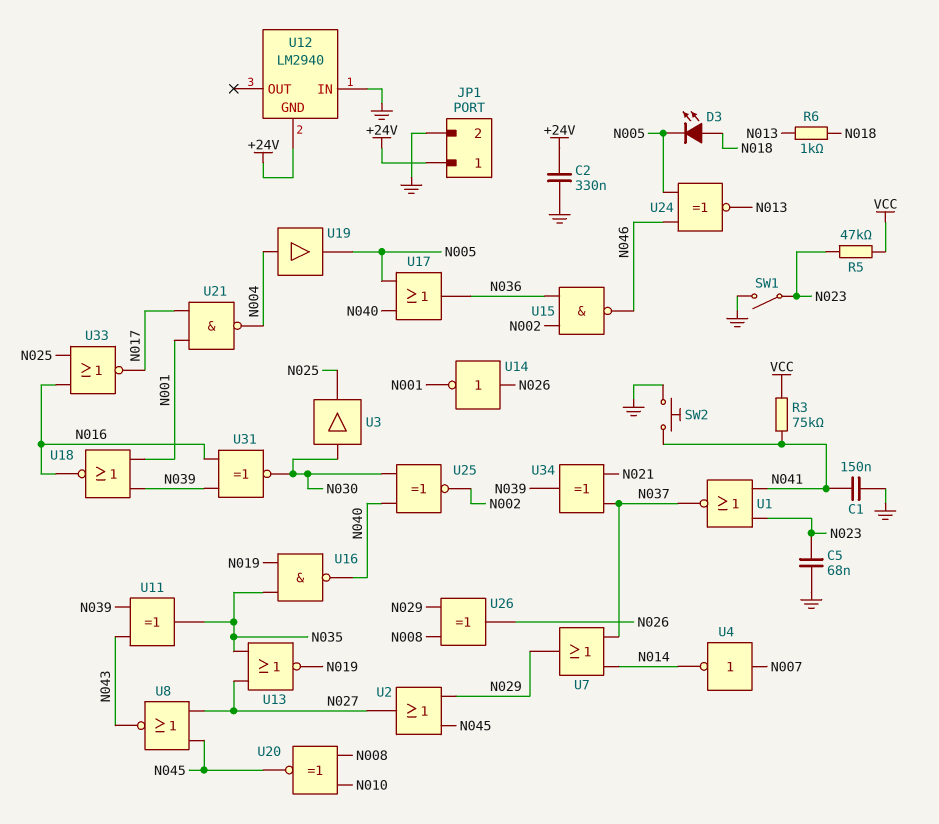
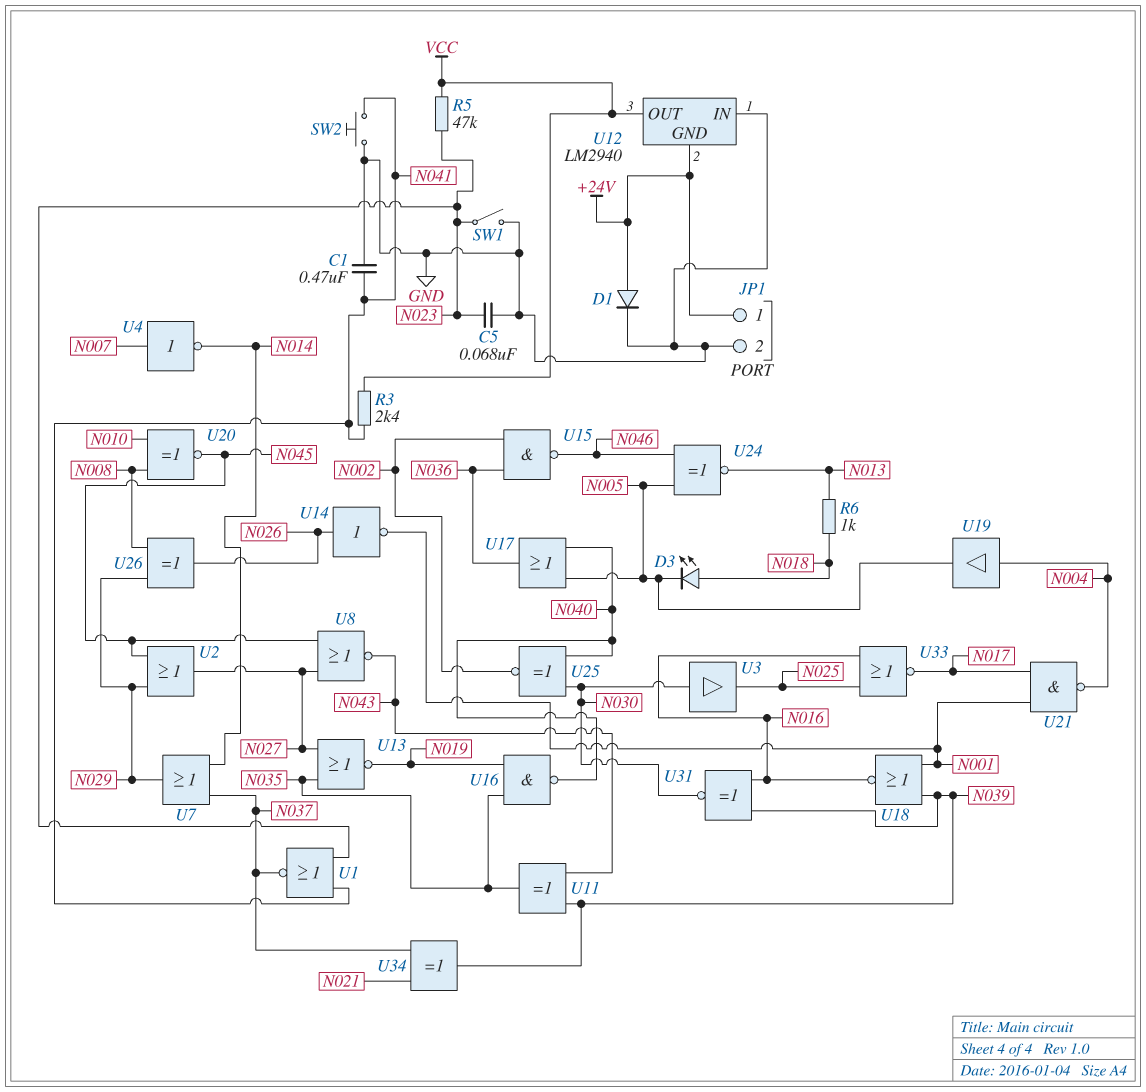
C1: 150nF (GND, N041) -> 470nF (GND, N041)
C2: 330nF (+24V, GND) -> none
D1: none -> diode (A +24V, K GND)
R3: 75k (N041, VCC) -> 2.4k (N041, VCC)
U12 pin OUT: none -> VCC

